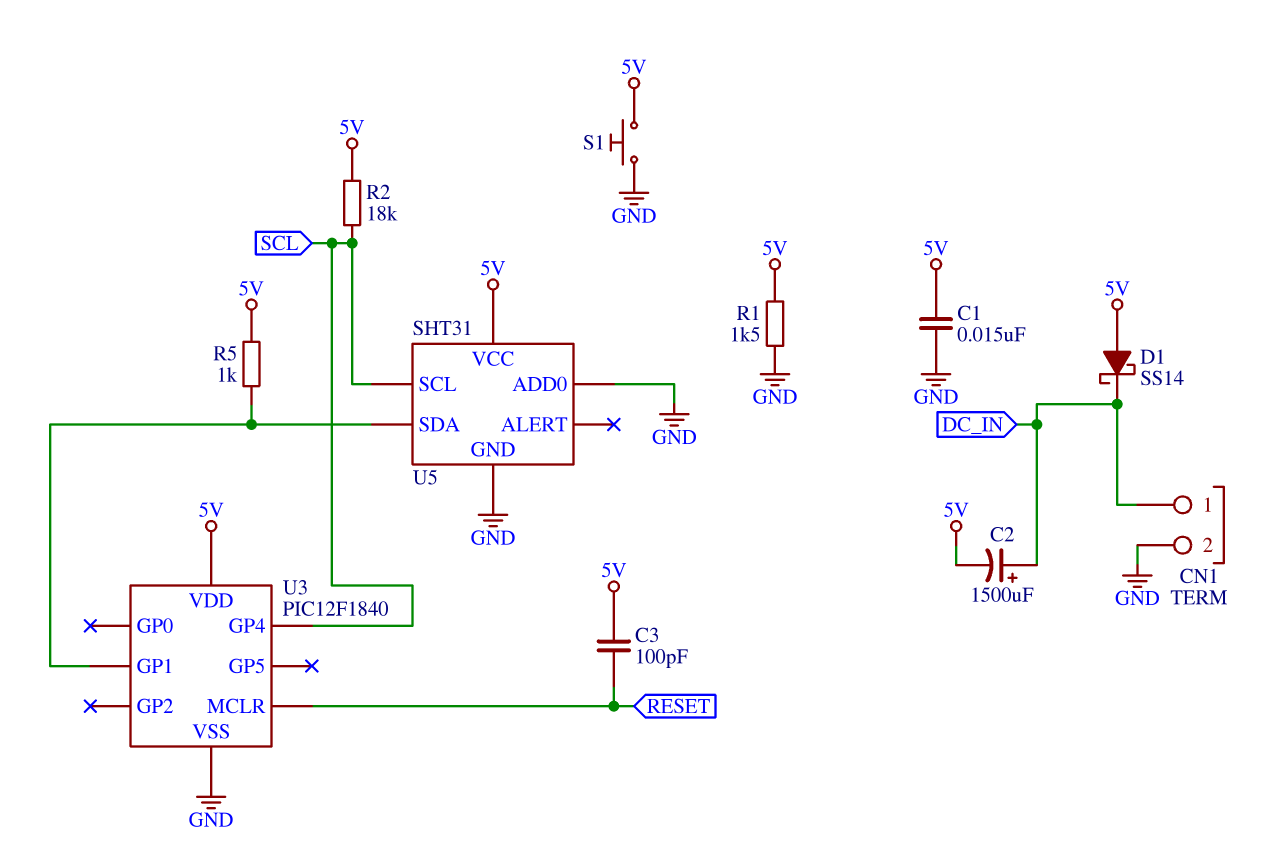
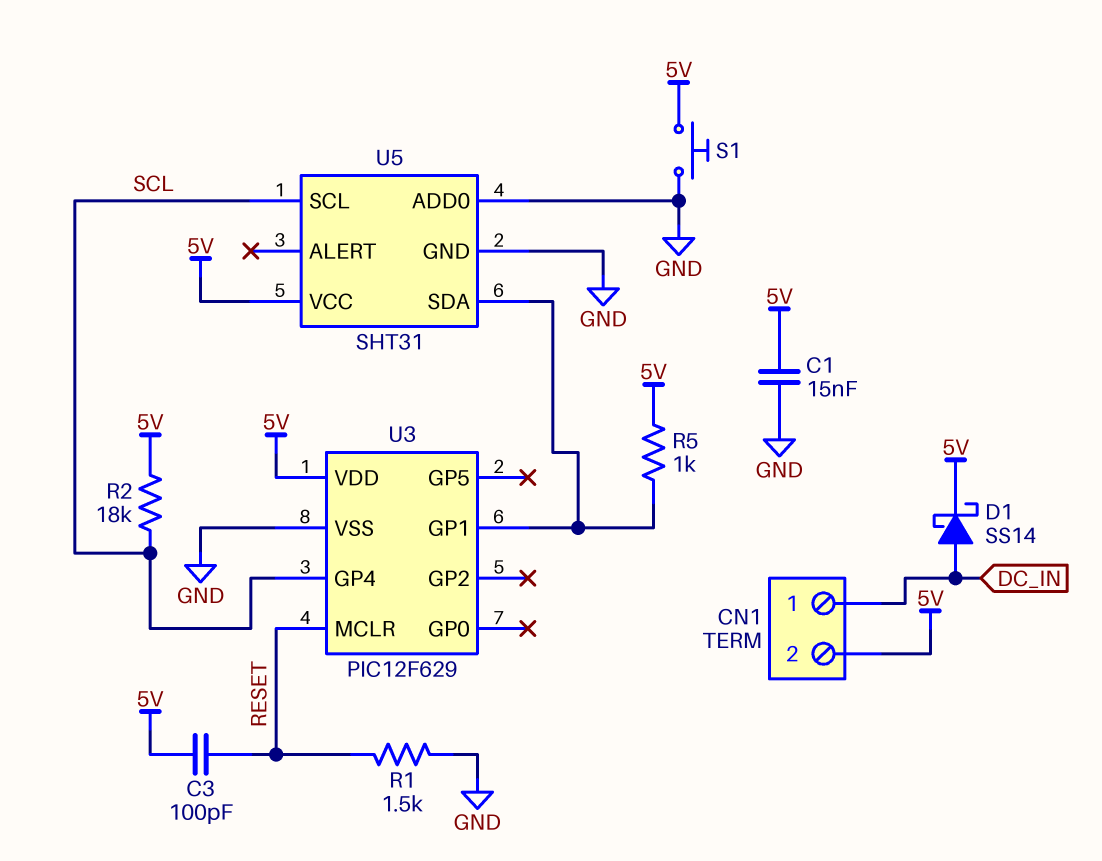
C2: 1500uF (plus DC_IN, minus 5V) -> none
CN1 pin 2: GND -> 5V
D1: schottky SS14 (A 5V, K DC_IN) -> schottky SS14 (A DC_IN, K 5V)
R1: 1.5k (5V, GND) -> 1.5k (GND, RESET)
U3: PIC12F1840 -> PIC12F629

